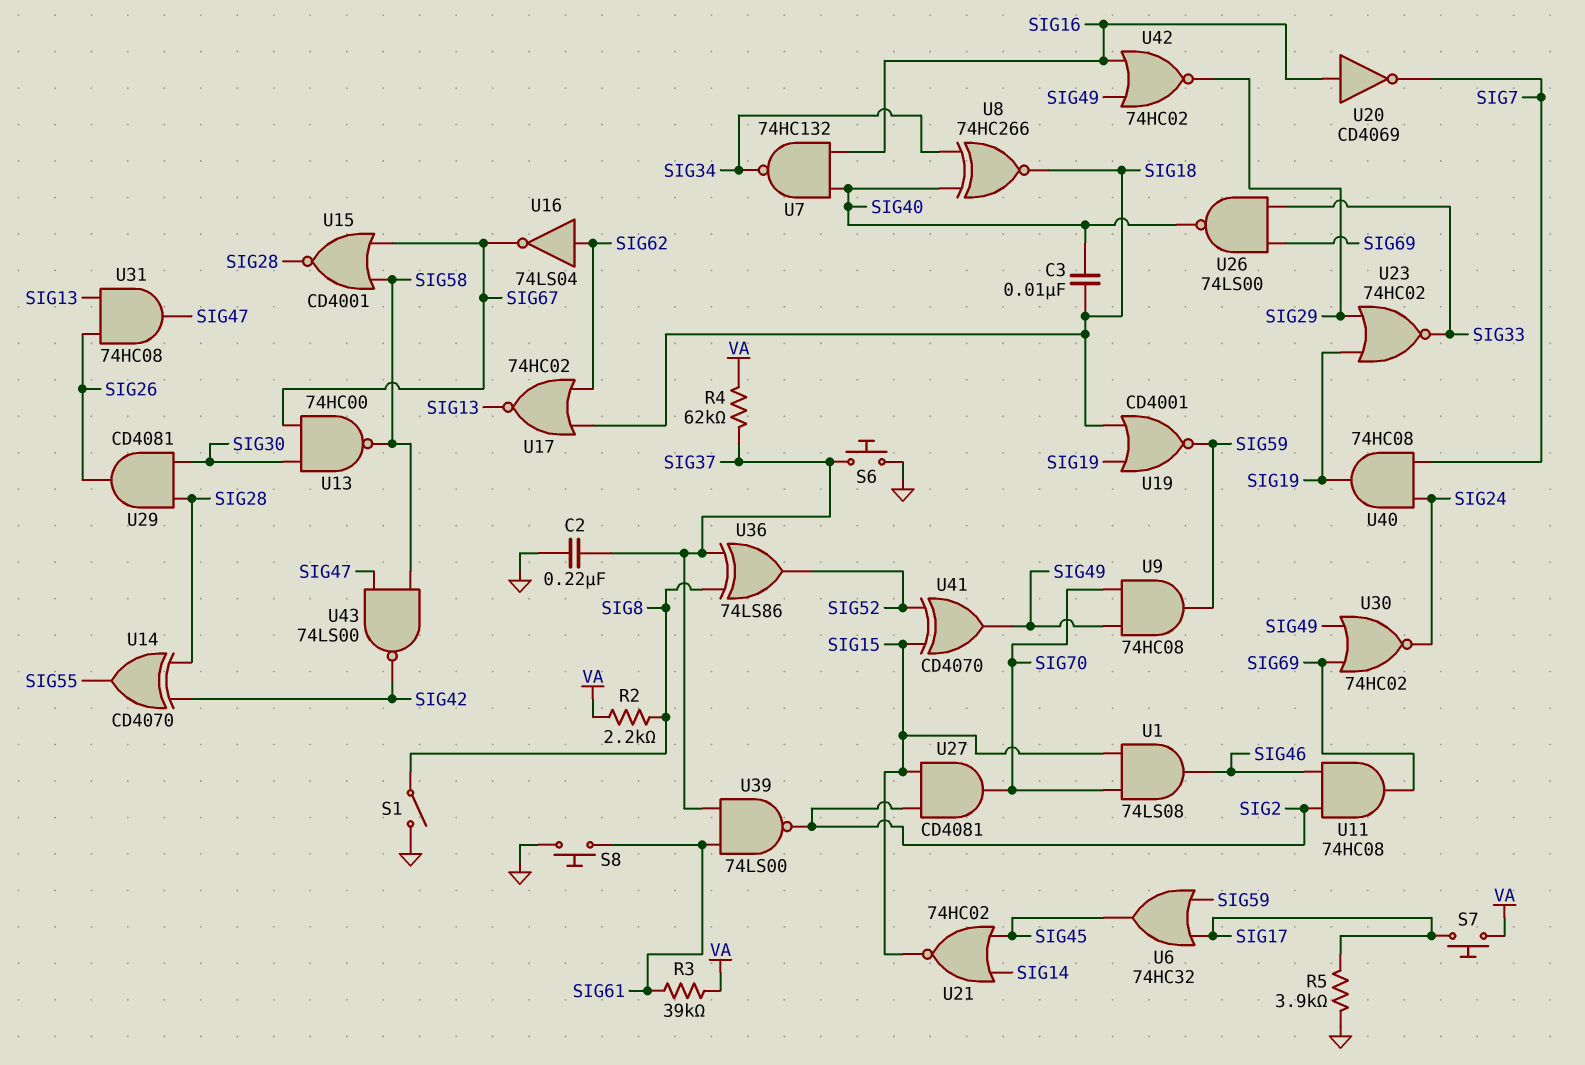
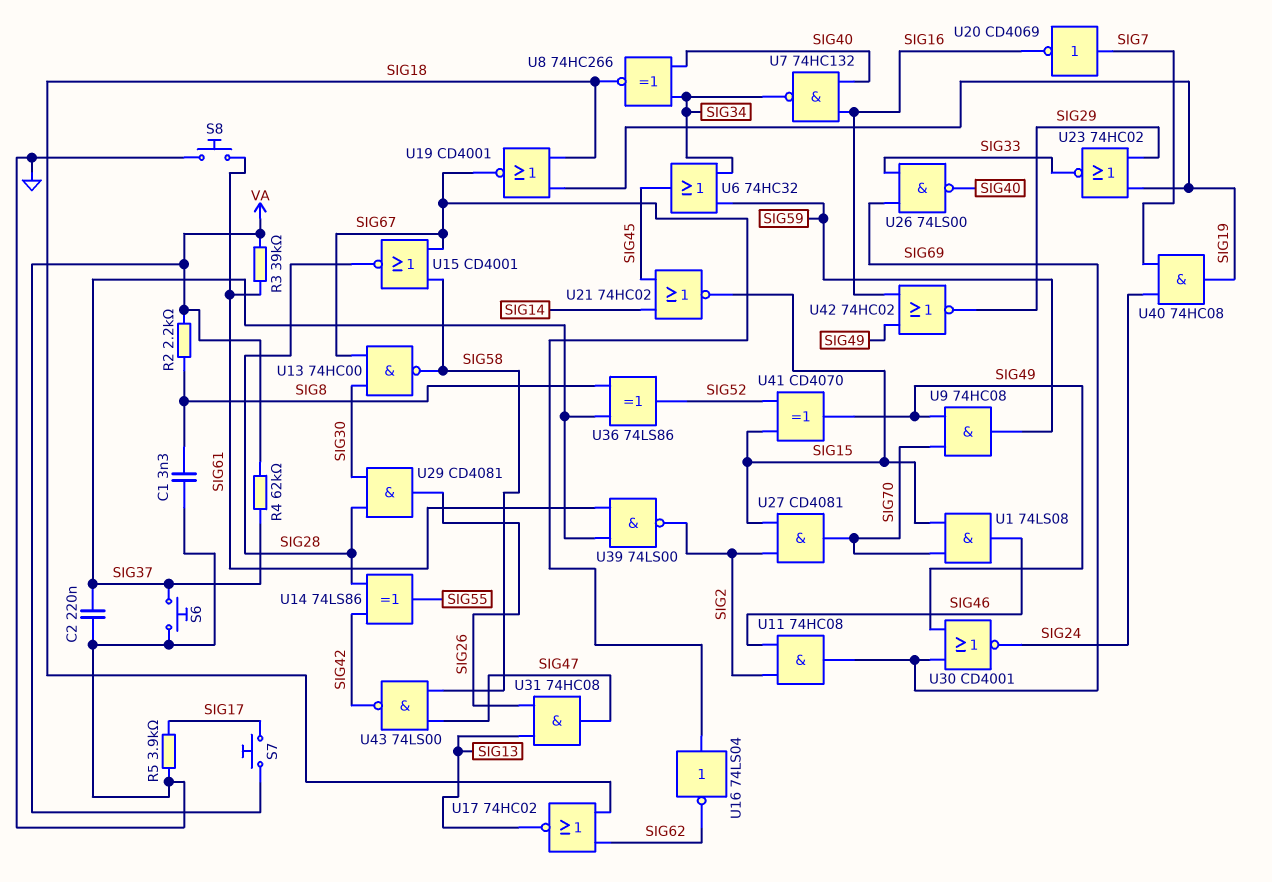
C1: none -> 3.3nF (GND, SIG8)
C3: 10nF (SIG18, SIG40) -> none
S1: switch (GND, SIG8) -> none
U6: OR 74HC32 (in SIG17, in SIG59, out SIG45) -> OR 74HC32 (in SIG34, in SIG59, out SIG45)
U14: XOR CD4070 (in SIG28, in SIG42, out SIG55) -> XOR 74LS86 (in SIG28, in SIG42, out SIG55)
U16: NOT 74LS04 (in SIG62, out SIG67) -> NOT 74LS04 (in SIG67, out SIG62)
U19: NOR CD4001 (in SIG18, in SIG19, out SIG59) -> NOR CD4001 (in SIG18, in SIG19, out SIG67)
U20: NOT CD4069 (in SIG16, out SIG7) -> NOT CD4069 (in SIG7, out SIG16)
U30: NOR 74HC02 (in SIG49, in SIG69, out SIG24) -> NOR CD4001 (in SIG49, in SIG69, out SIG24)

